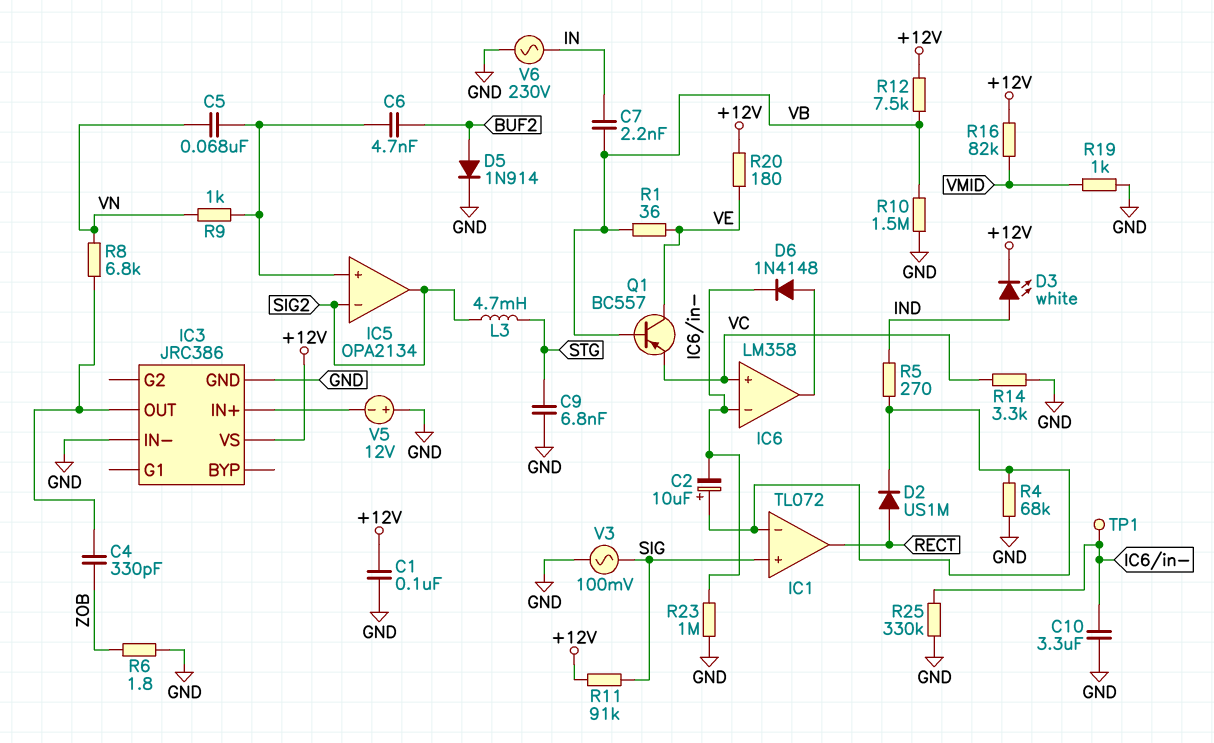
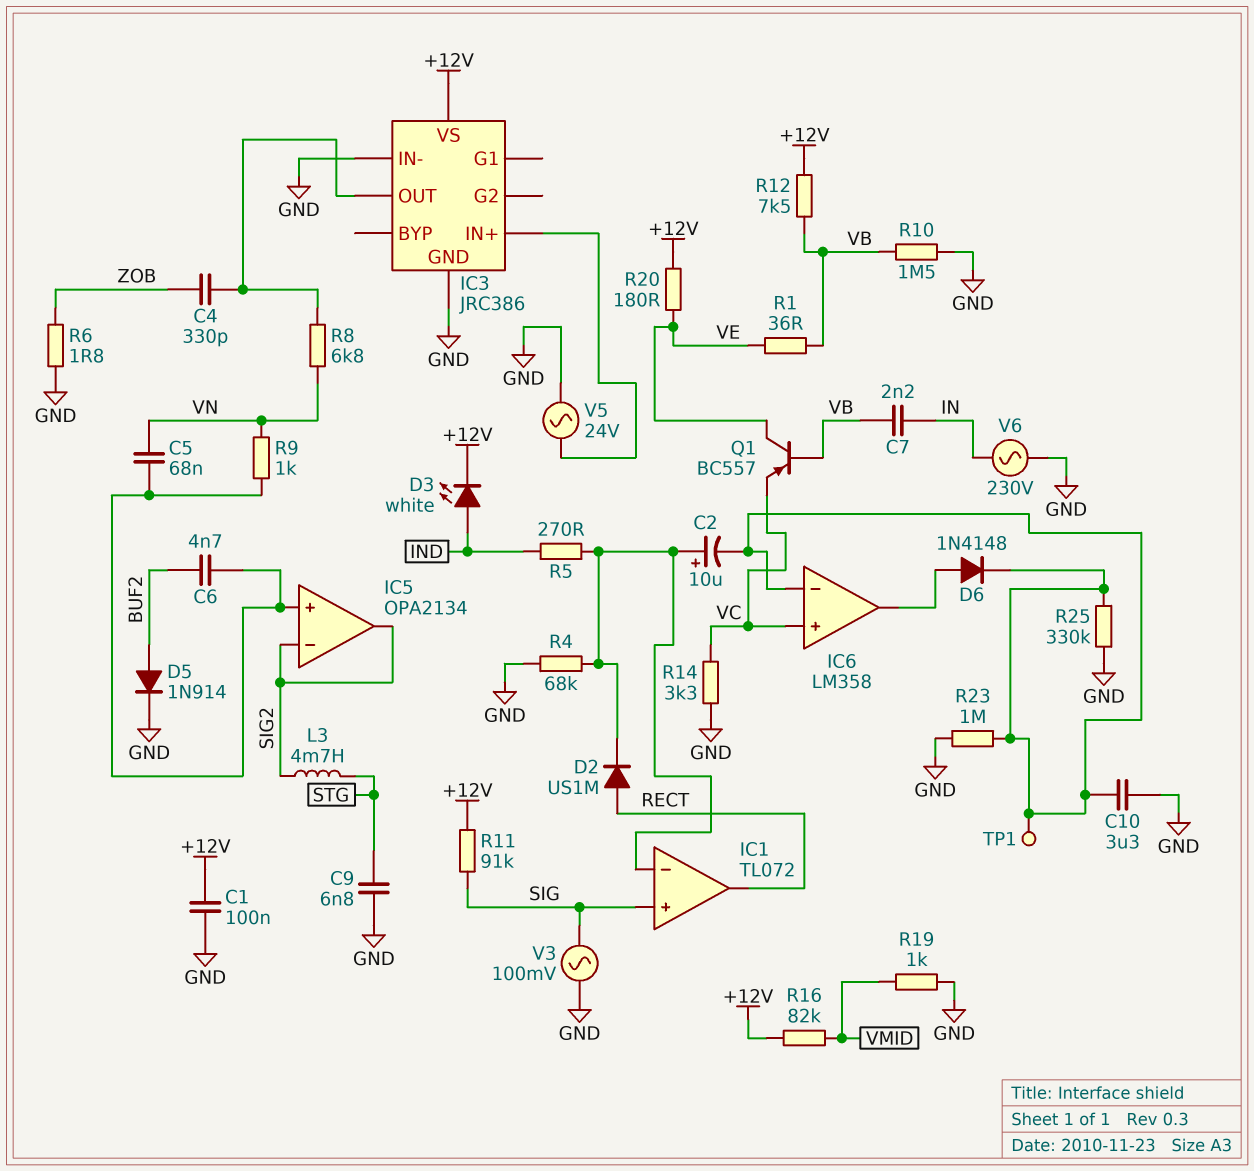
V5: 12V (plus GND, minus IC3/IN+) -> AC 24V (GND, IC3/IN+)

